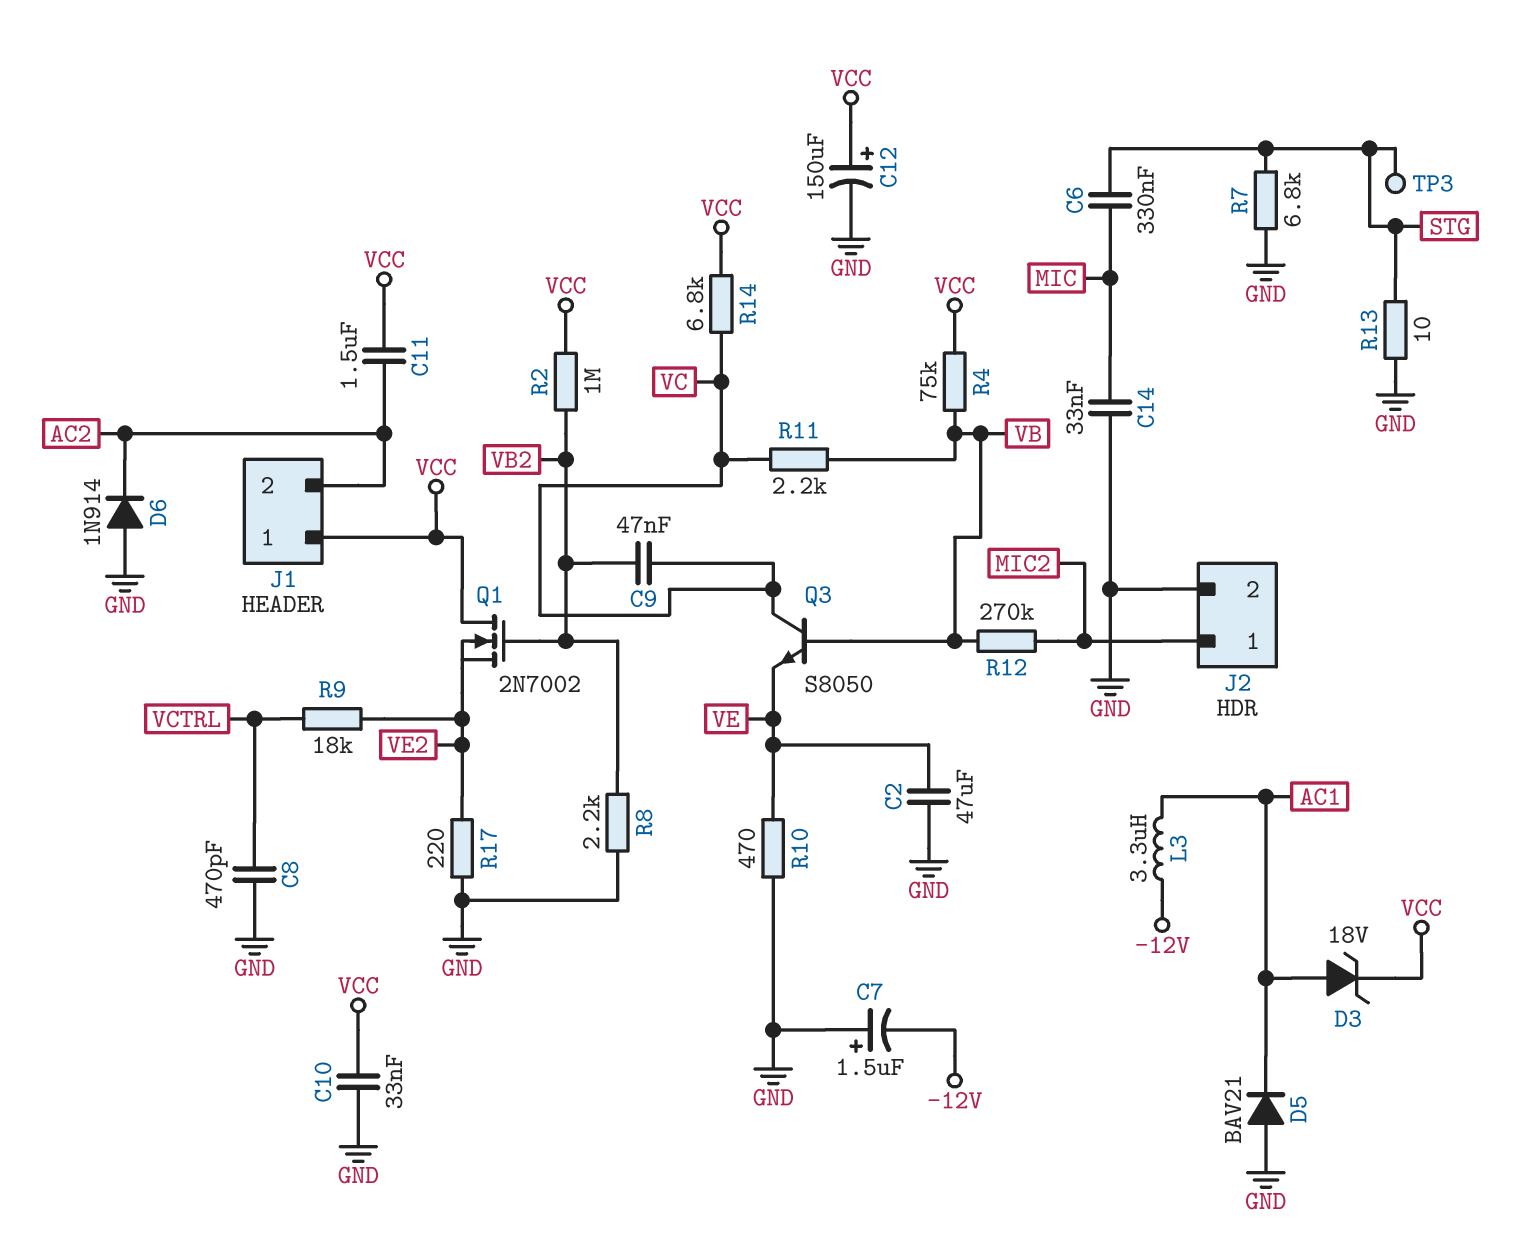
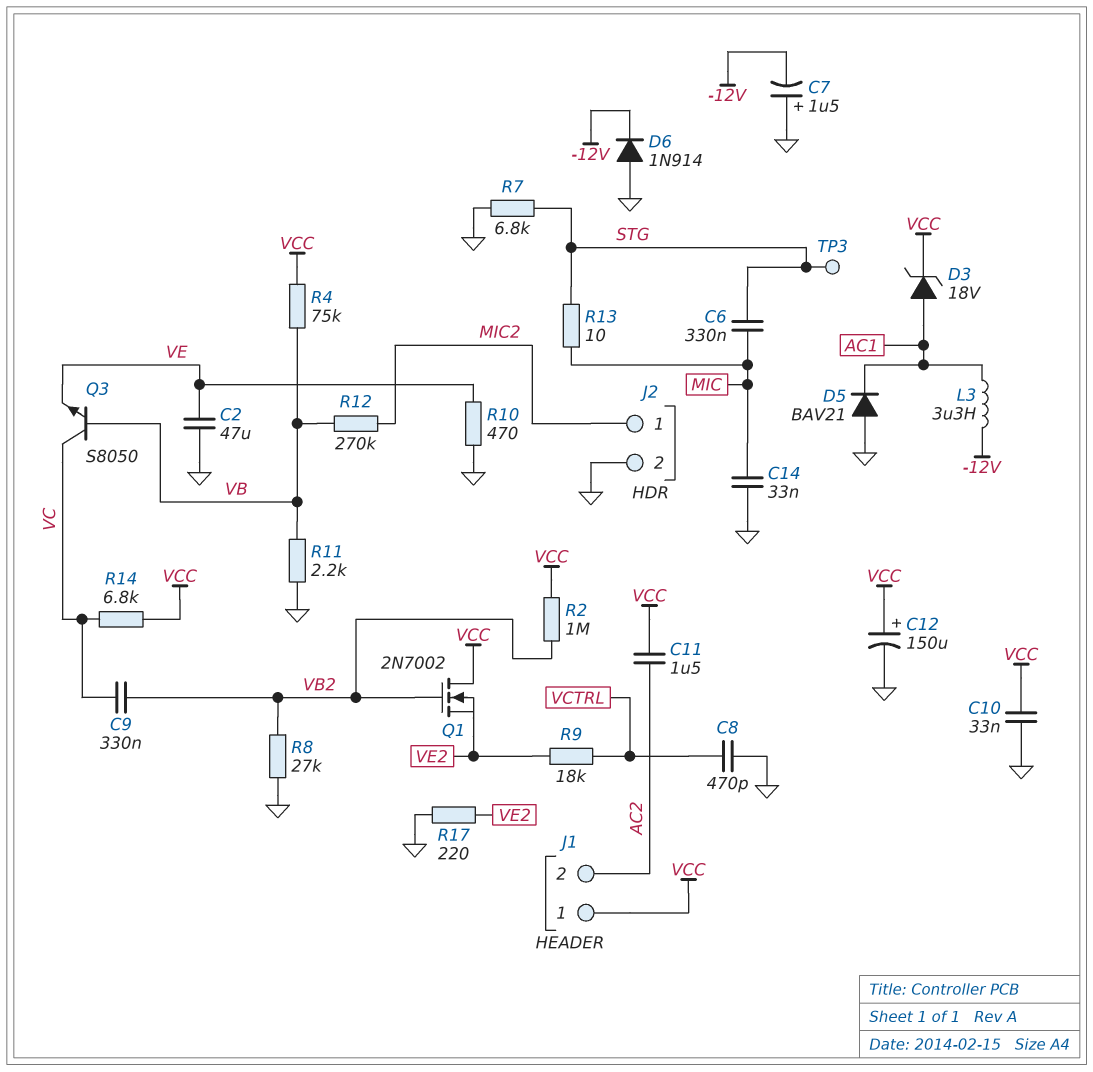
C9: 47nF (VB2, VC) -> 330nF (VB2, VC)
D6: diode 1N914 (A GND, K AC2) -> diode 1N914 (A GND, K -12V)
R8: 2.2k (GND, VB2) -> 27k (GND, VB2)
R11: 2.2k (VB, VC) -> 2.2k (GND, VB)
R13: 10 (GND, STG) -> 10 (MIC, STG)

